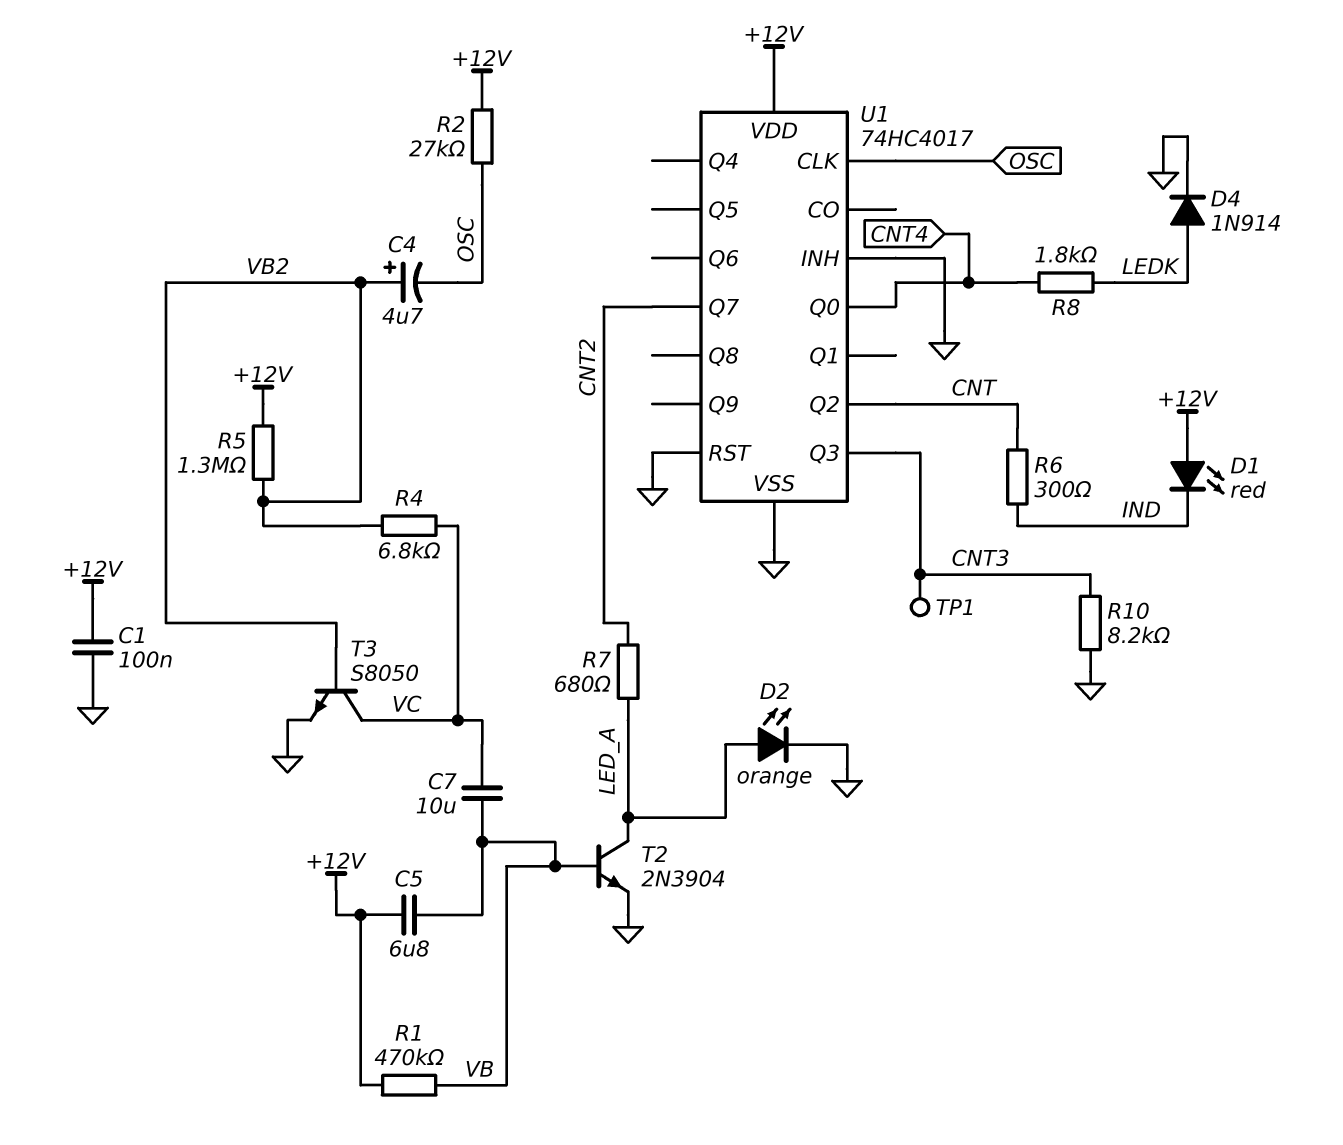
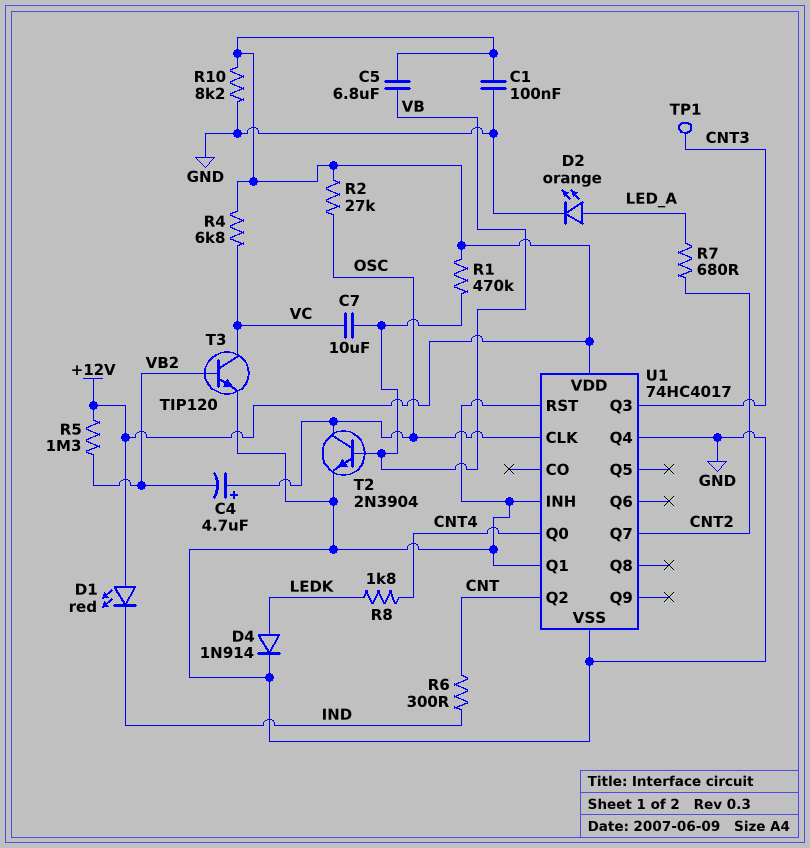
C4: 4.7uF (plus VB2, minus OSC) -> 4.7uF (plus OSC, minus VB2)
R4: 6.8k (VB2, VC) -> 6.8k (+12V, VC)
R10: 8.2k (CNT3, GND) -> 8.2k (+12V, GND)
T2: NPN 2N3904 (B VB, C LED_A, E GND) -> NPN 2N3904 (B VB, C OSC, E GND)
T3: NPN S8050 (B VB2, C VC, E GND) -> NPN TIP120 (B VB2, C VC, E GND)
U1 pin Q1: none -> GND
U1 pin Q4: none -> GND

